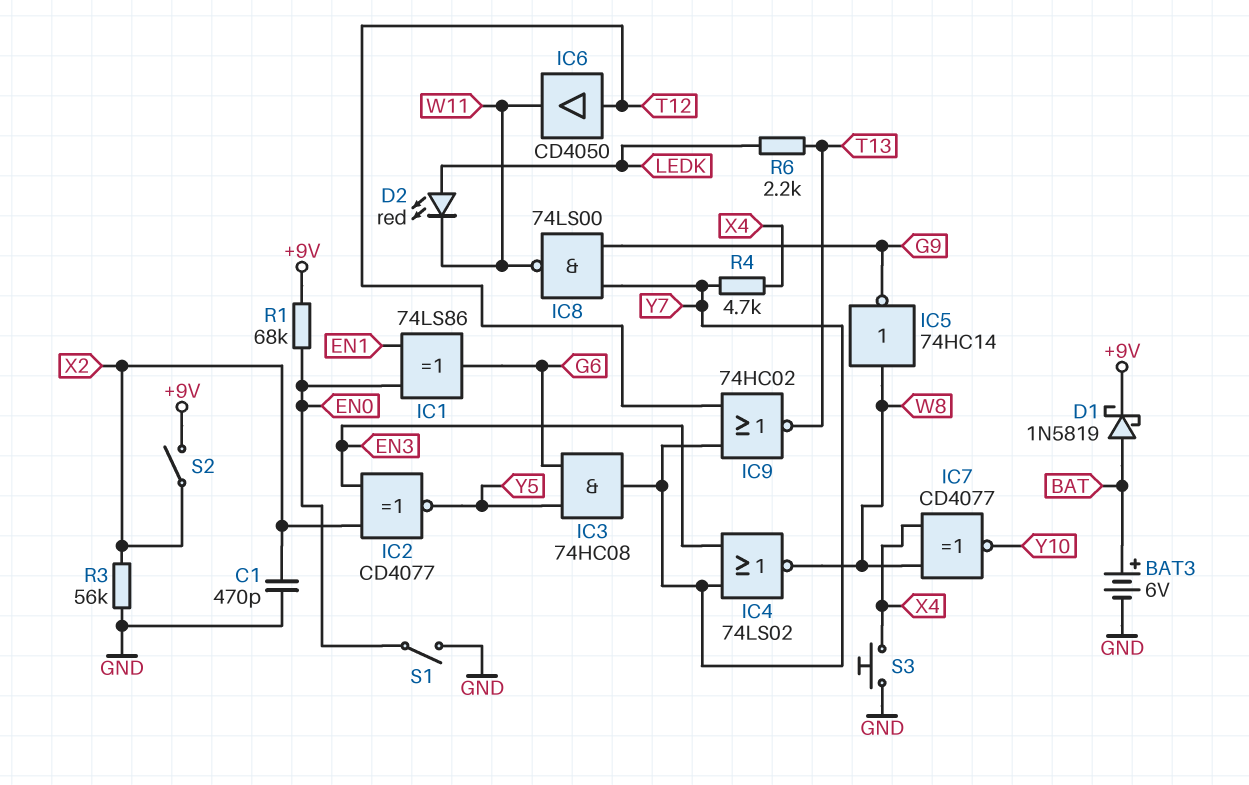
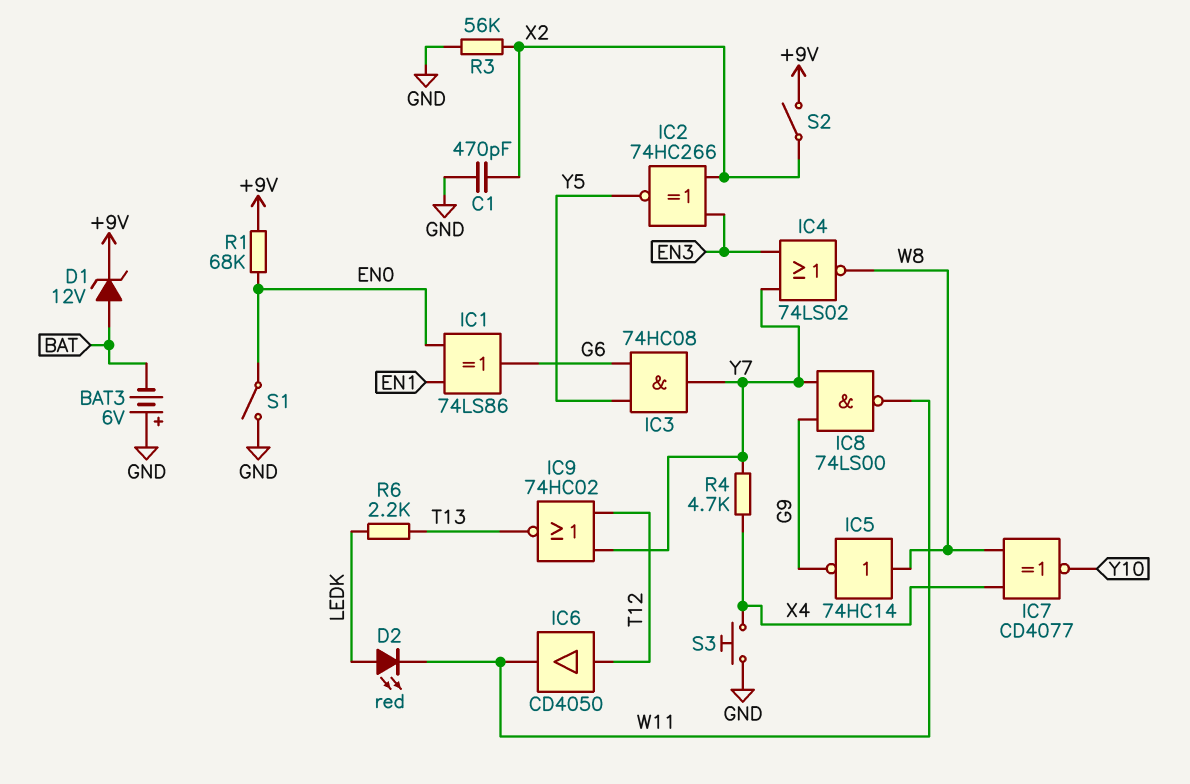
BAT3: 6V (plus BAT, minus GND) -> 6V (plus GND, minus BAT)
D1: schottky 1N5819 (A BAT, K +9V) -> zener 12V (A BAT, K +9V)
IC2: XNOR CD4077 (in EN3, in X2, out Y5) -> XNOR 74HC266 (in EN3, in X2, out Y5)

